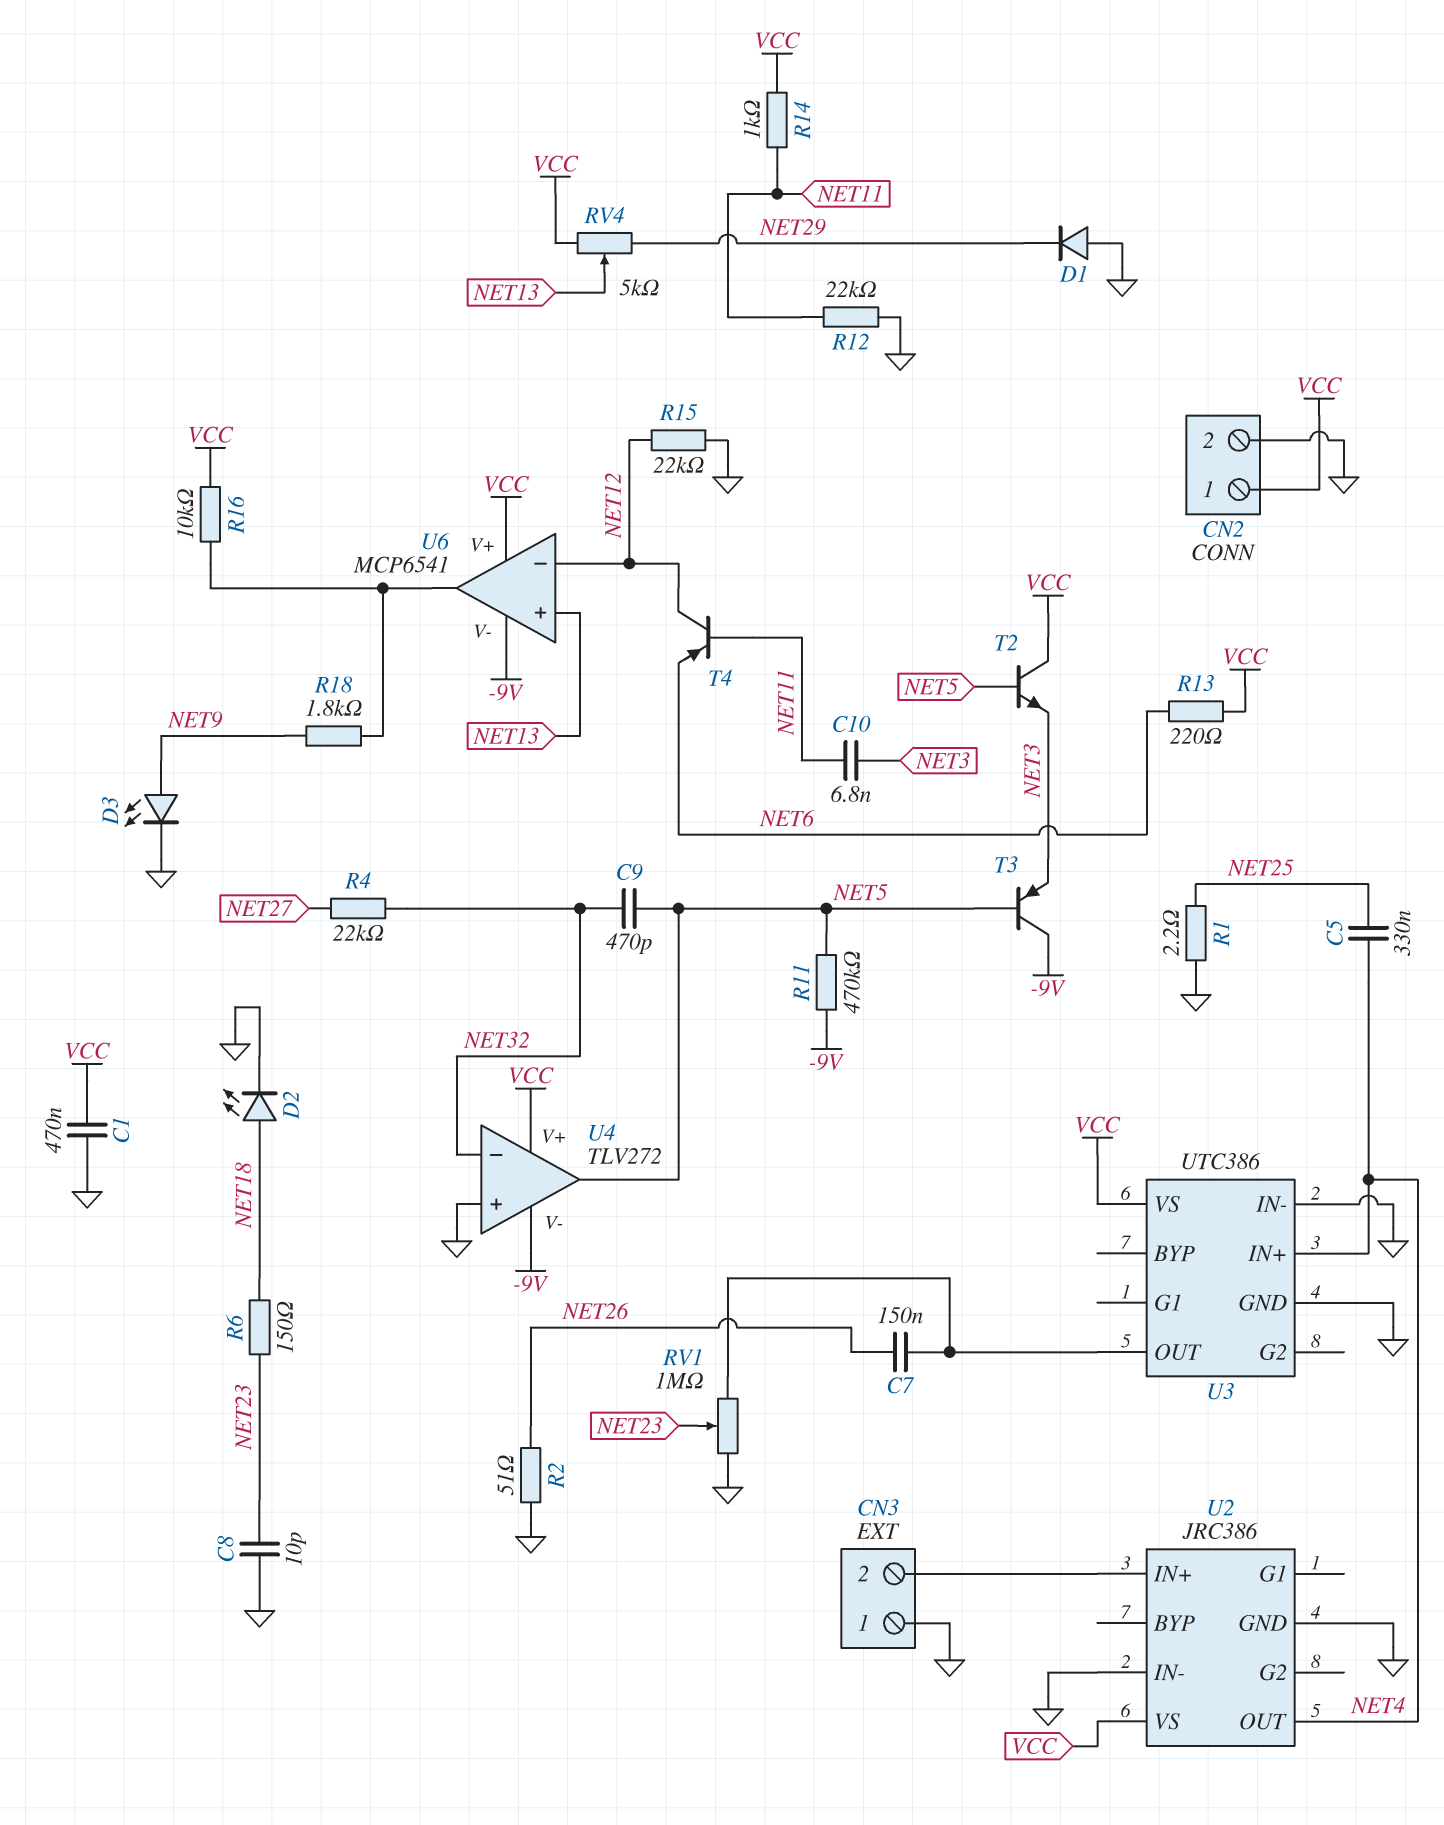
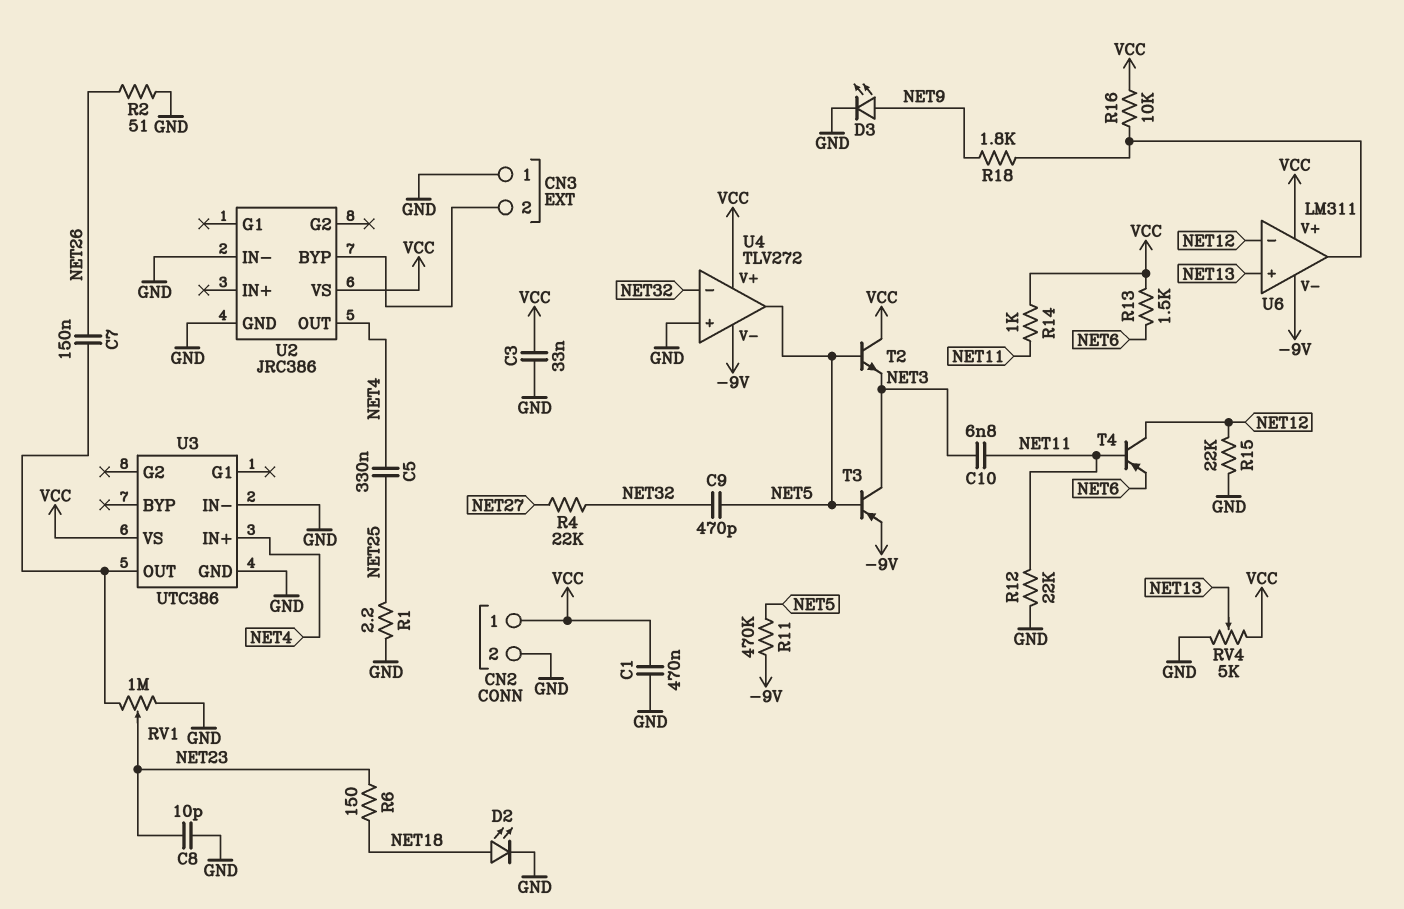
C3: none -> 33nF (GND, VCC)
D1: diode (A GND, K NET29) -> none
R13: 220 (NET6, VCC) -> 1.5k (NET6, VCC)
RV4: 5k (NET29, VCC, wiper NET13) -> 5k (GND, VCC, wiper NET13)
T3: PNP (B NET5, C -9V, E NET3) -> PNP (B NET5, C NET3, E -9V)
U2 pin BYP: none -> CN3/2
U2 pin IN+: CN3/2 -> none
U6: MCP6541 -> LM311

